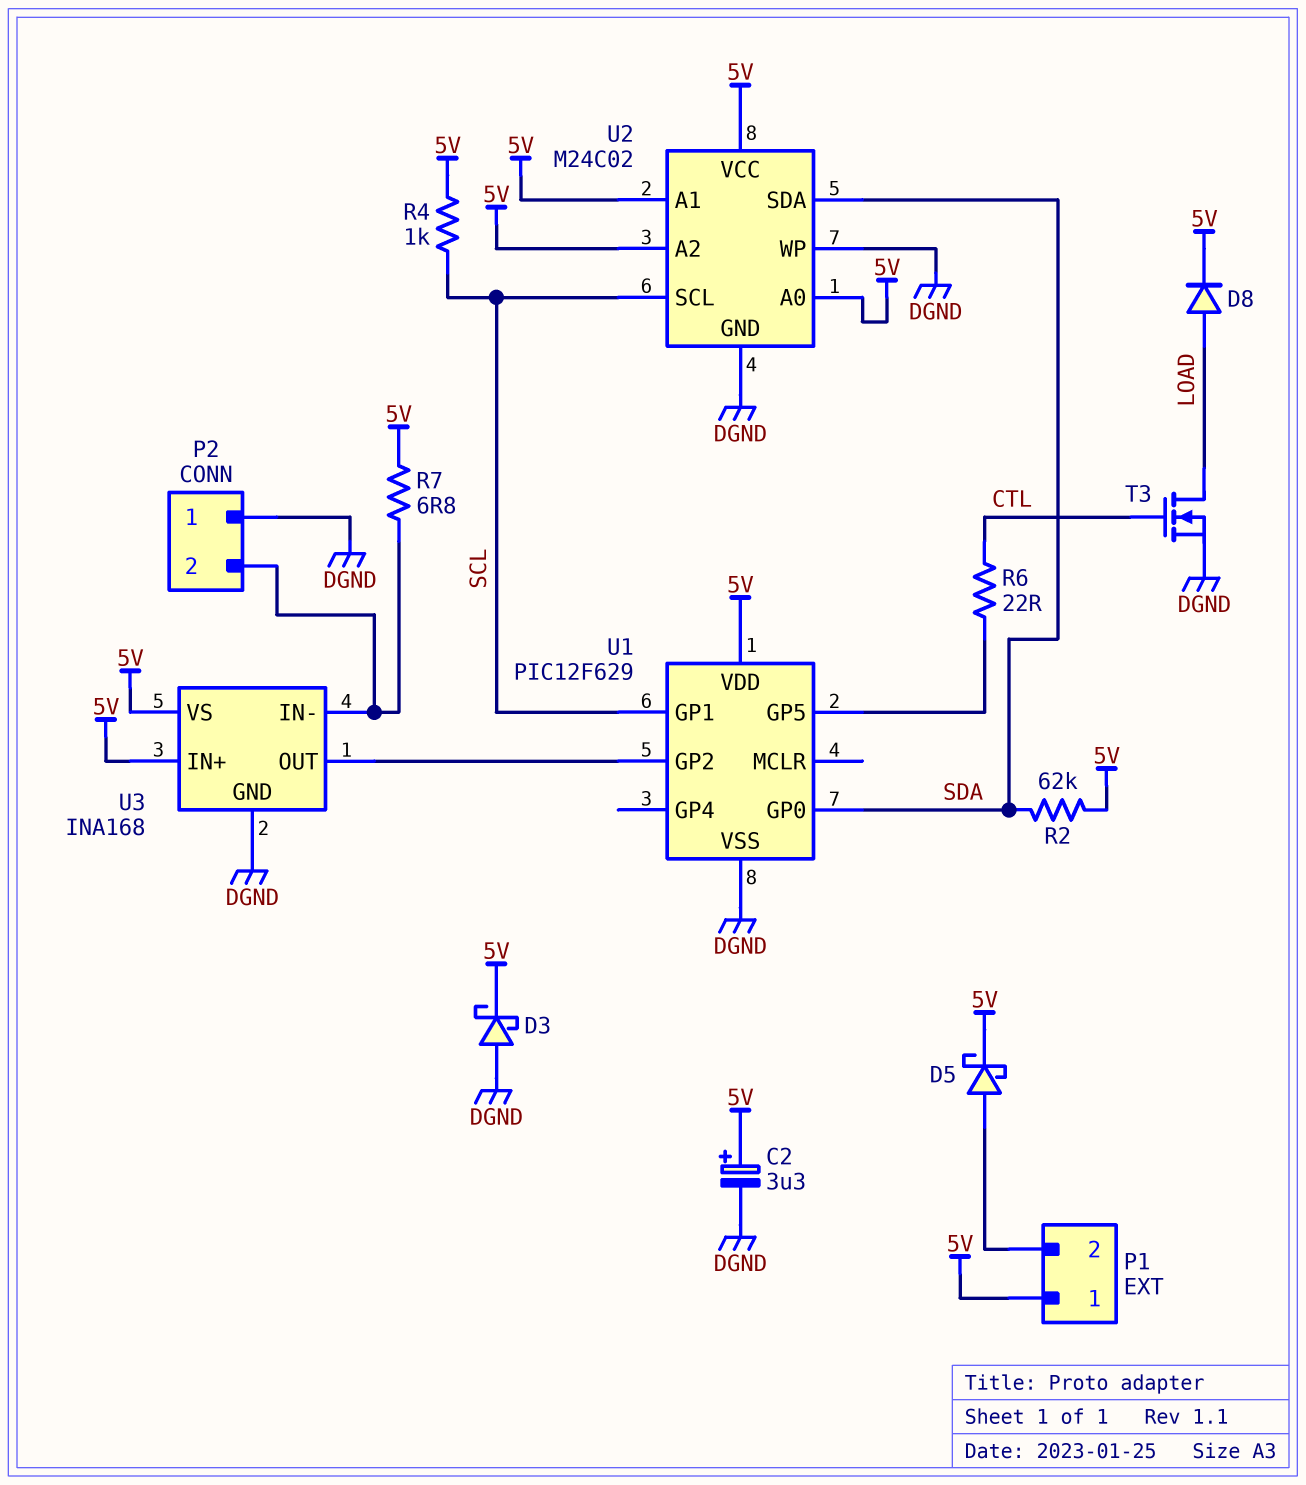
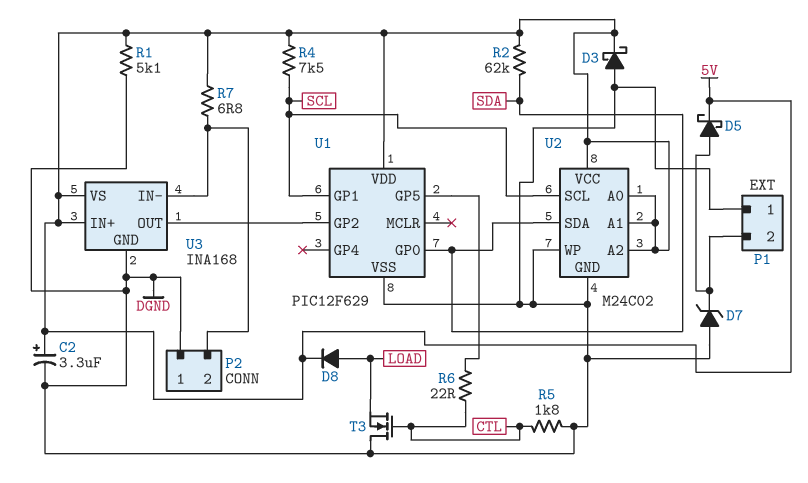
D7: none -> zener (A DGND, K P1/2)
P1 pin 1: 5V -> DGND
R1: none -> 5.1k (5V, DGND)
R4: 1k (5V, SCL) -> 7.5k (5V, SCL)
R5: none -> 1.8k (CTL, DGND)
T3: NMOS (G CTL, D LOAD, S DGND) -> NMOS (G CTL, D DGND, S LOAD)

